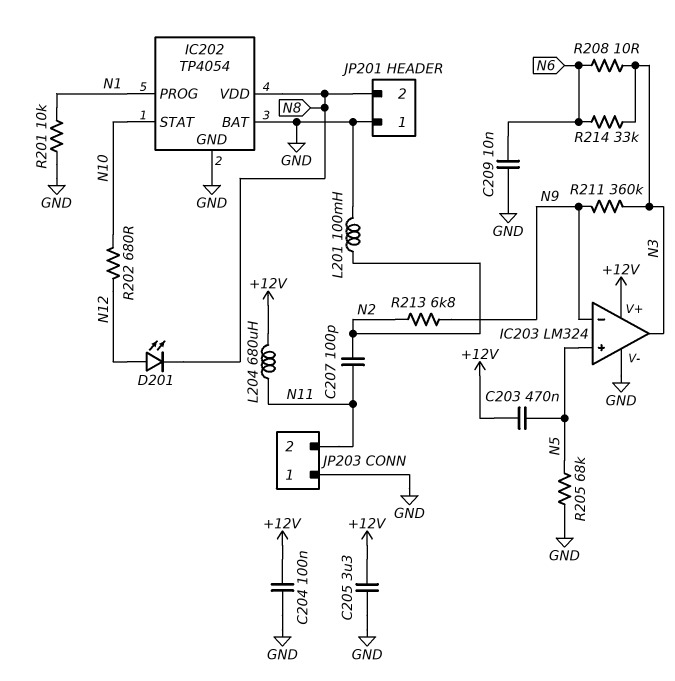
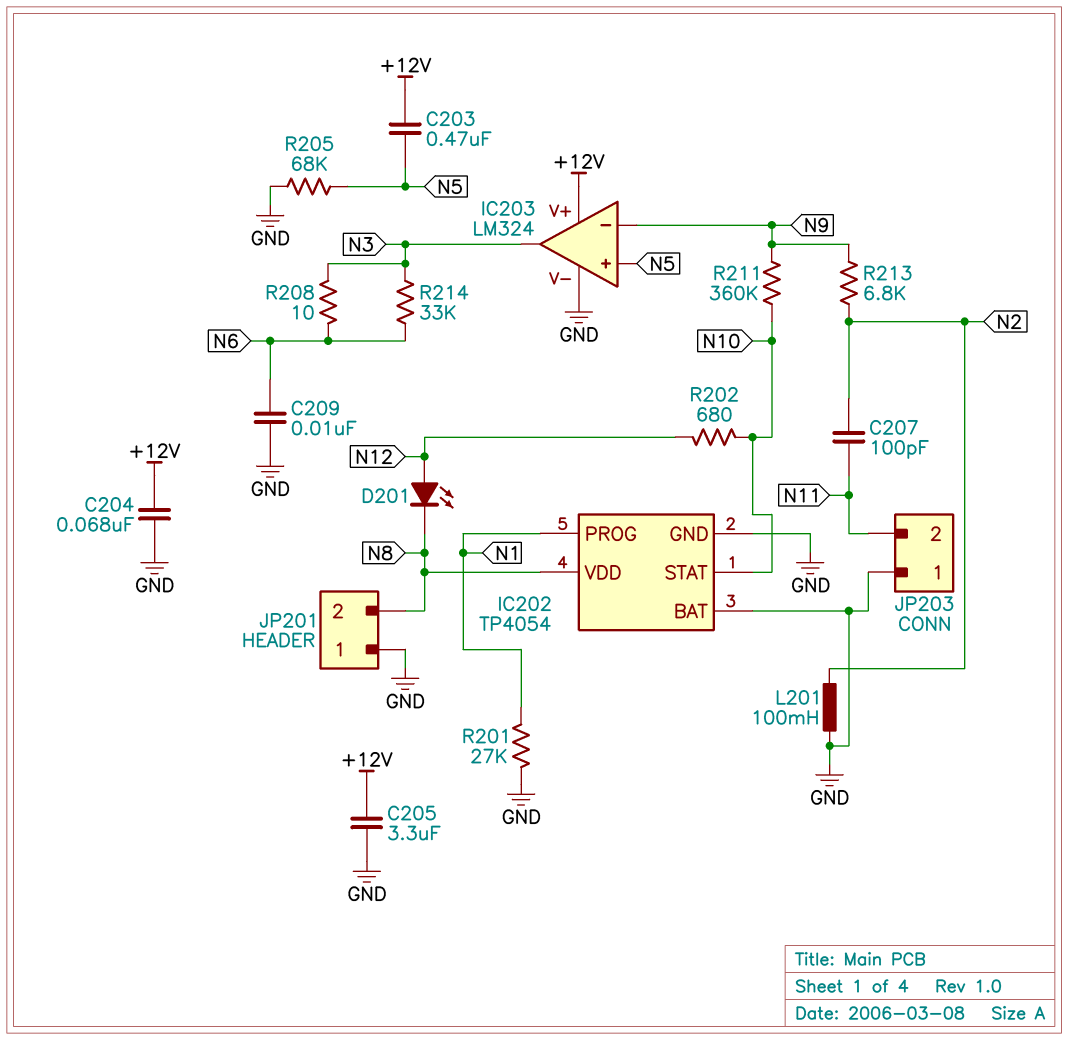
C204: 100nF (+12V, GND) -> 68nF (+12V, GND)
L204: 680uH (+12V, N11) -> none
R201: 10k (GND, N1) -> 27k (GND, N1)
R211: 360k (N3, N9) -> 360k (N9, N10)

